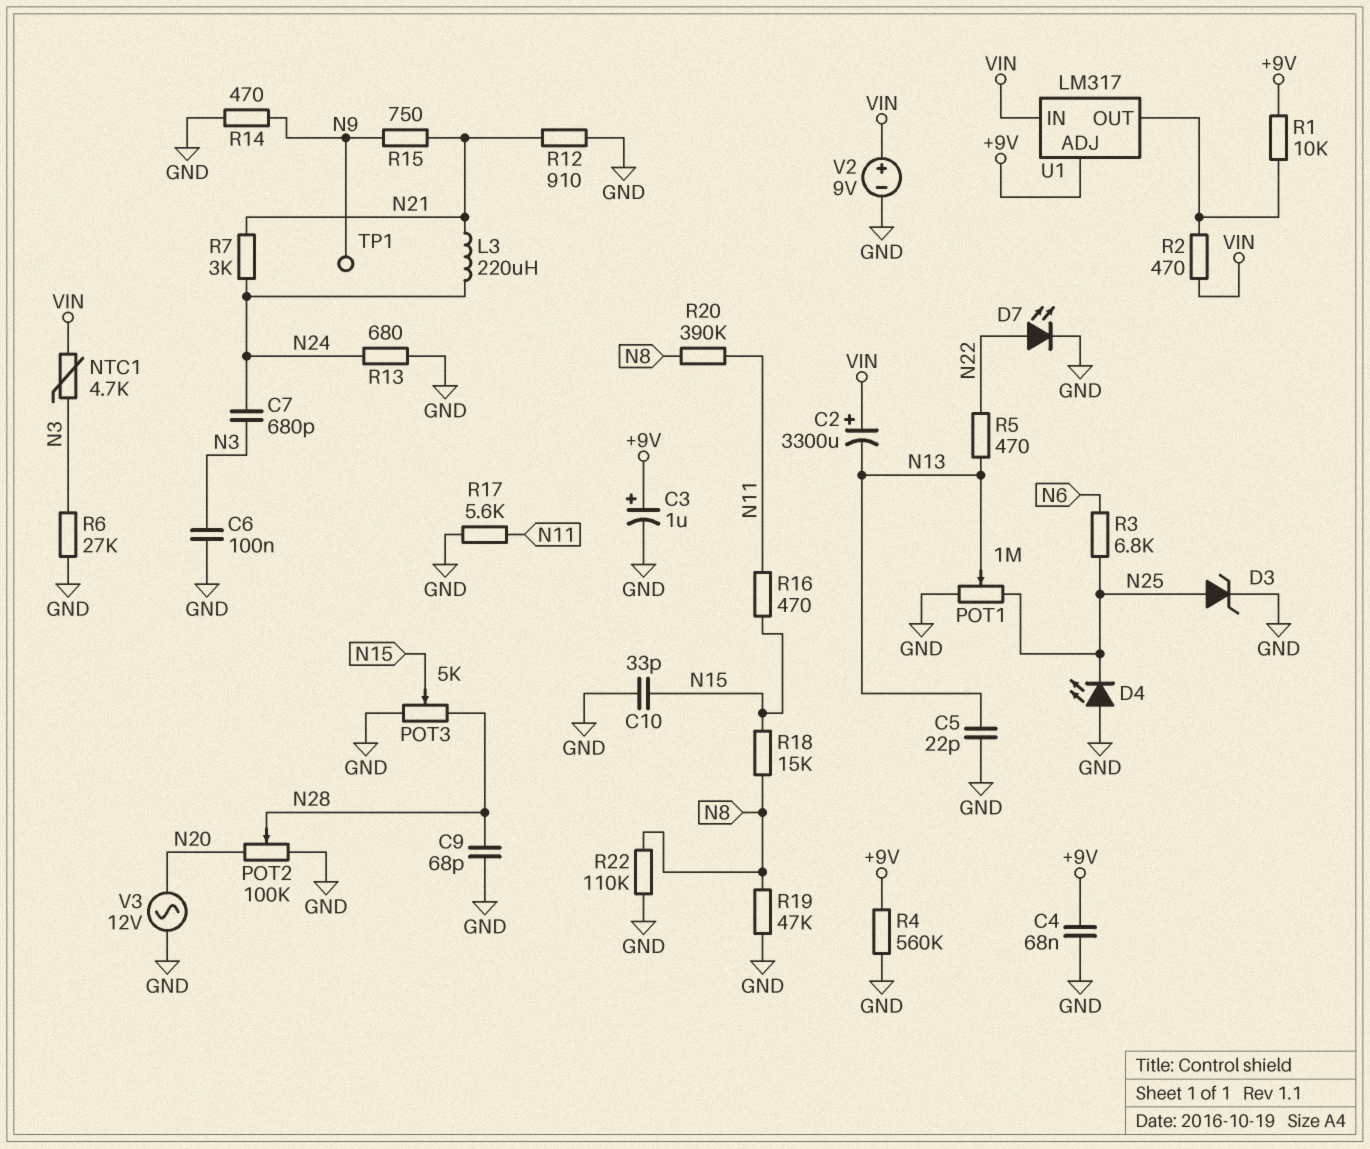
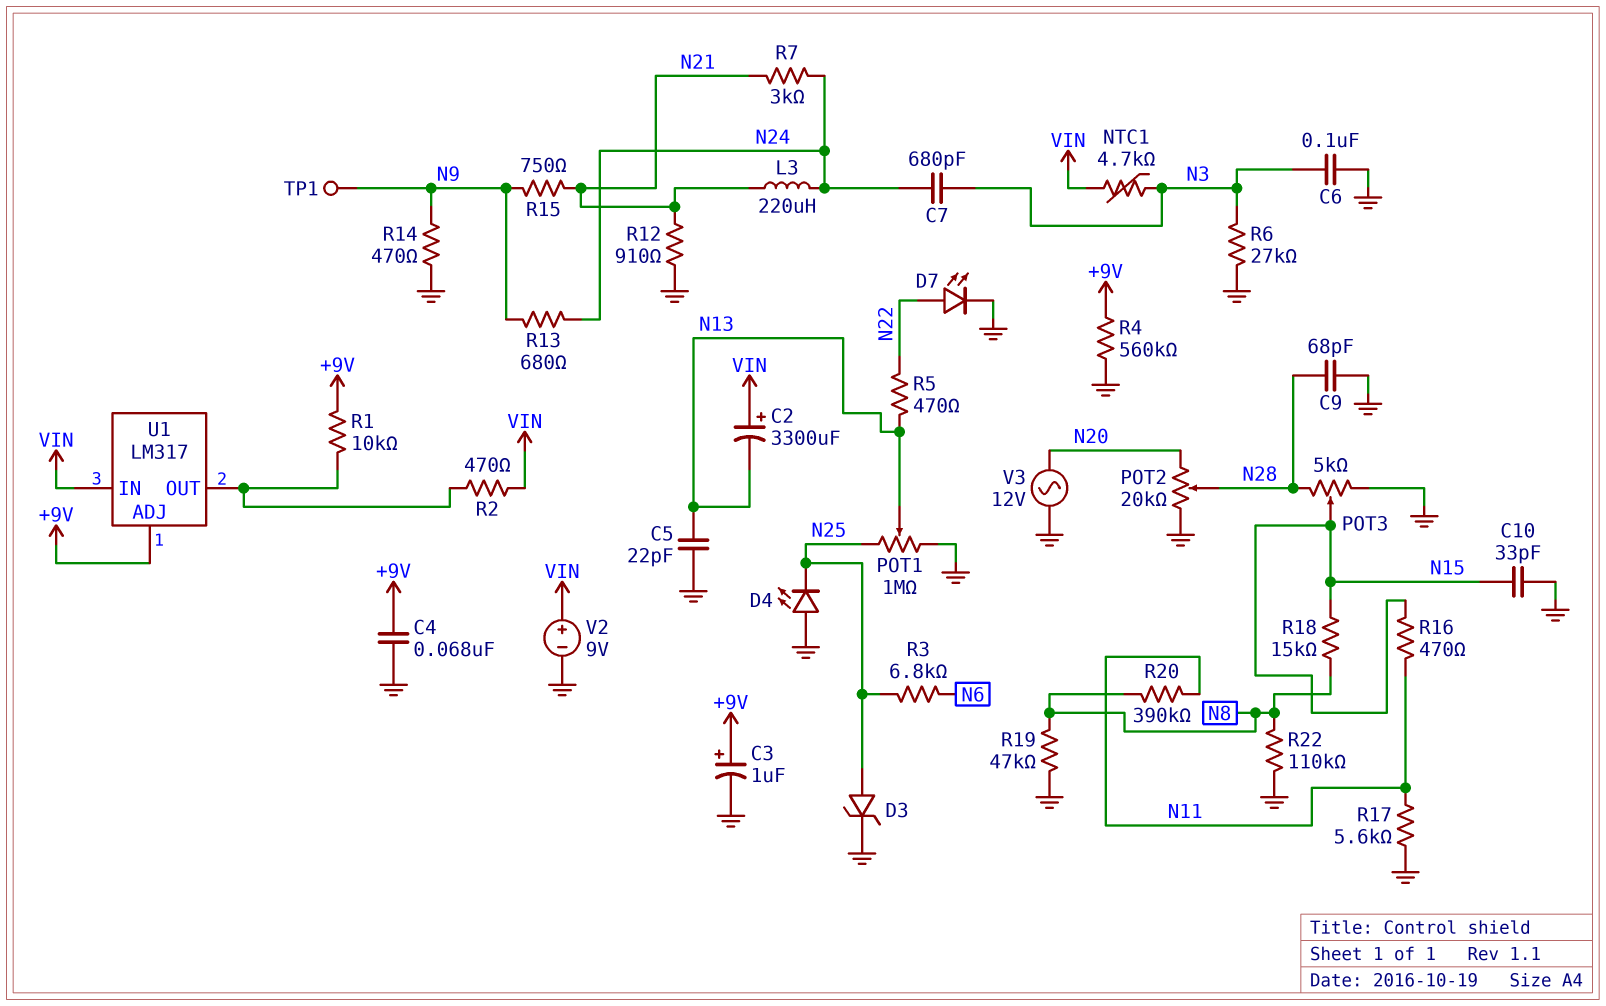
POT2: 100k (GND, N20, wiper N28) -> 20k (GND, N20, wiper N28)
R13: 680 (GND, N24) -> 680 (N9, N24)

